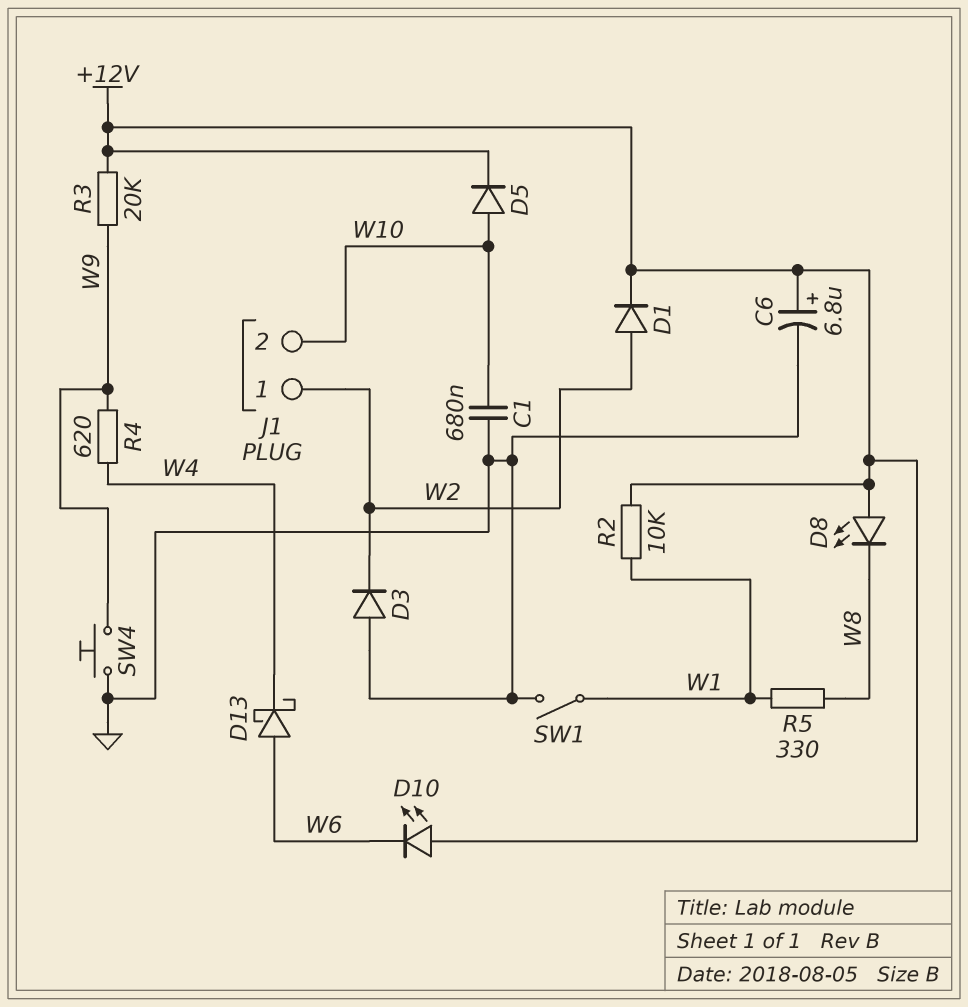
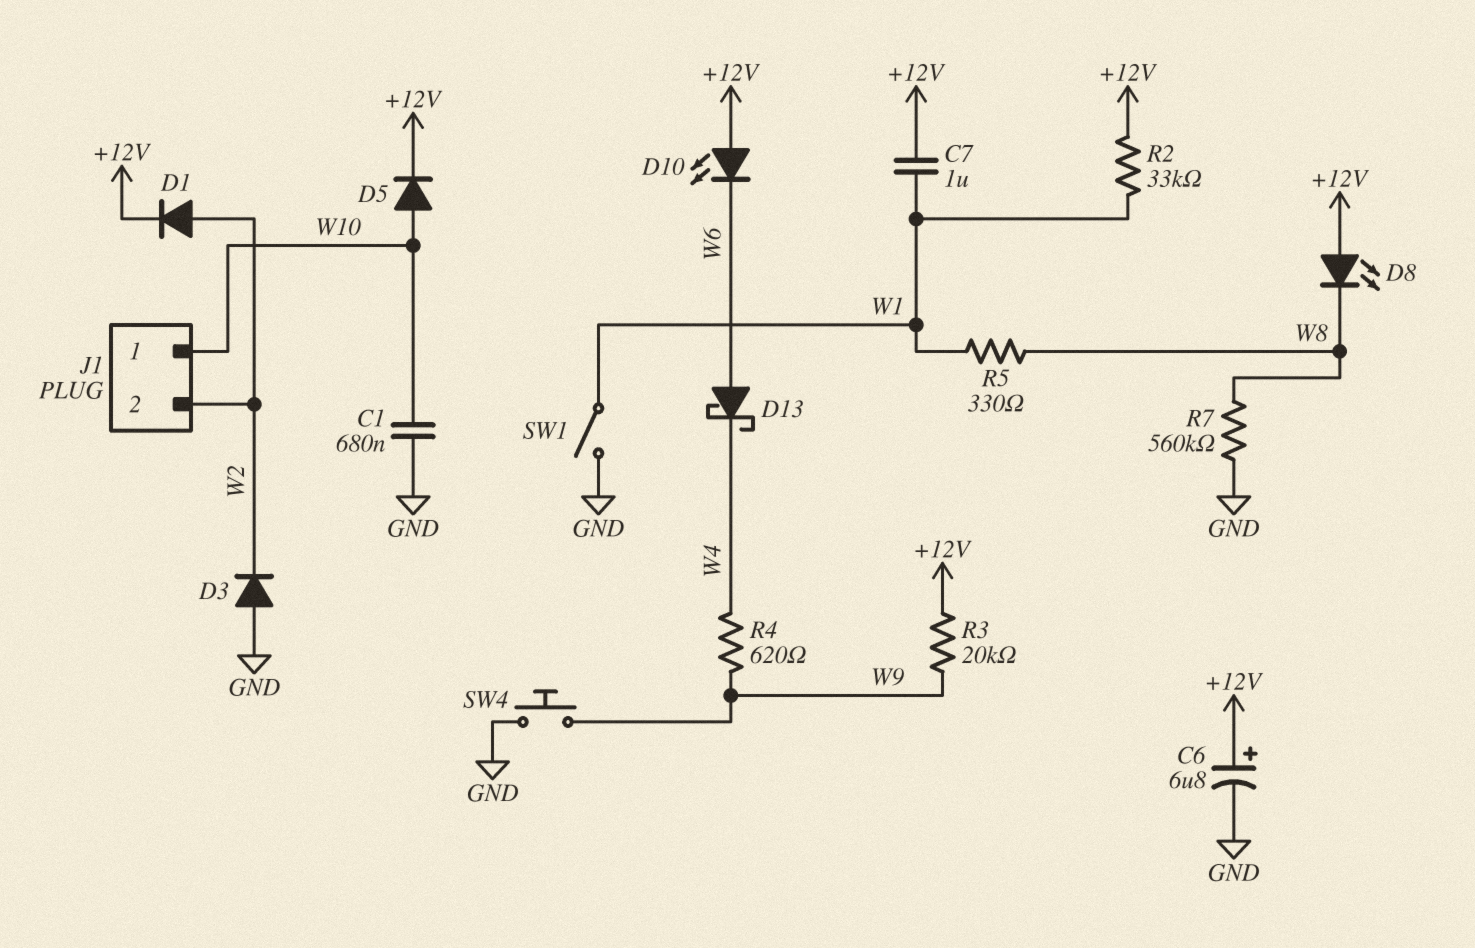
C7: none -> 1uF (+12V, W1)
J1 pin 1: W2 -> W10
J1 pin 2: W10 -> W2
R2: 10k (+12V, W1) -> 33k (+12V, W1)
R7: none -> 560k (GND, W8)

